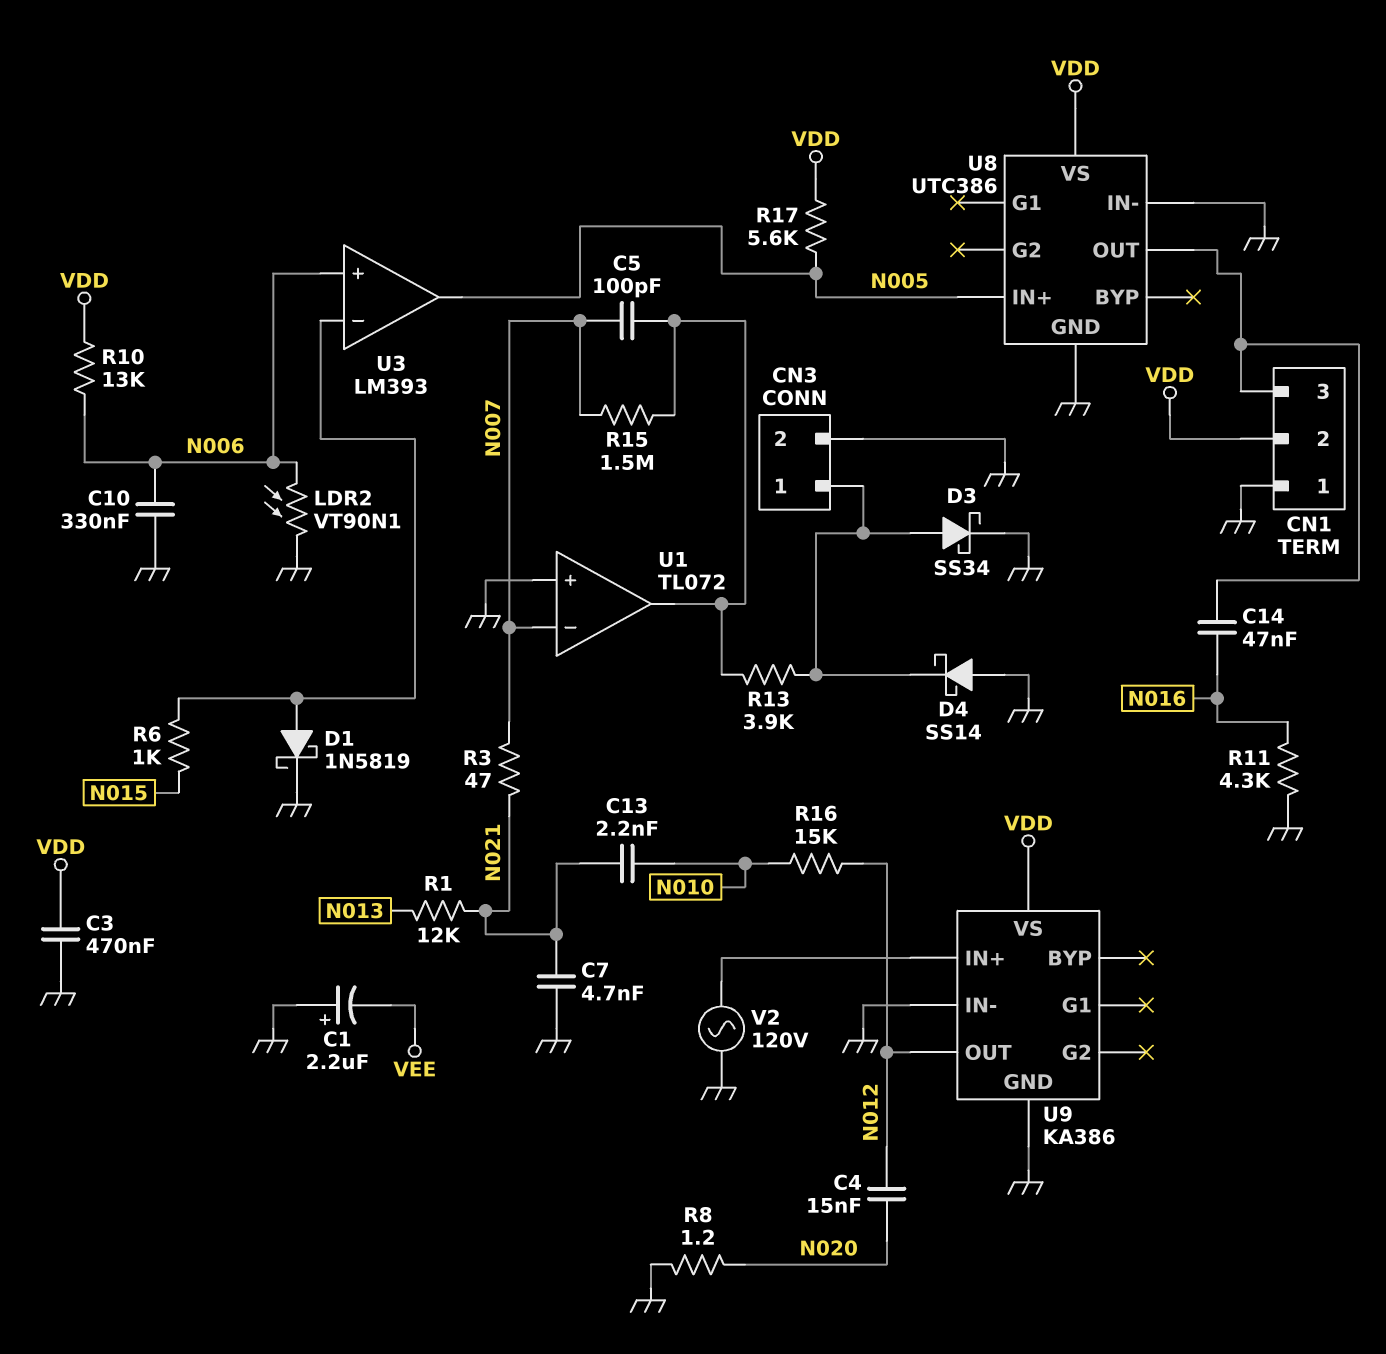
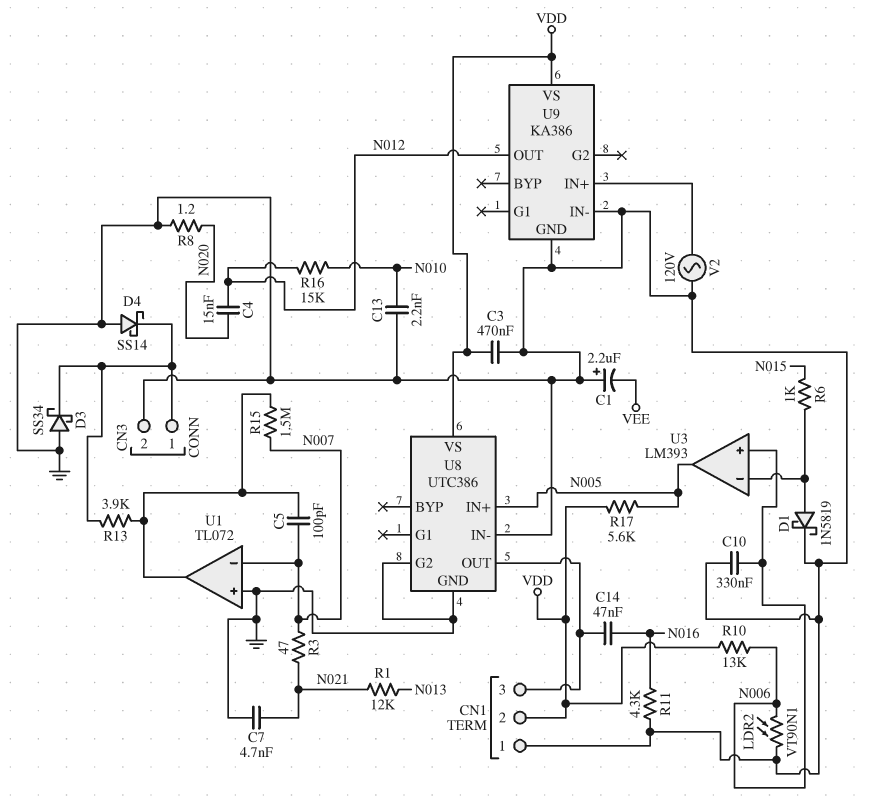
C13: 2.2nF (N010, N021) -> 2.2nF (GND, N010)
D3: schottky SS34 (A CN3/1, K GND) -> schottky SS34 (A GND, K CN3/1)
U8 pin G2: none -> GND

